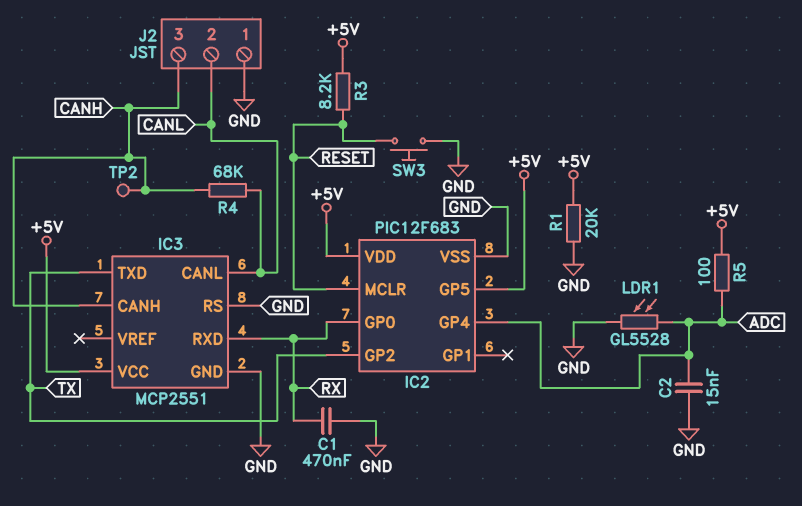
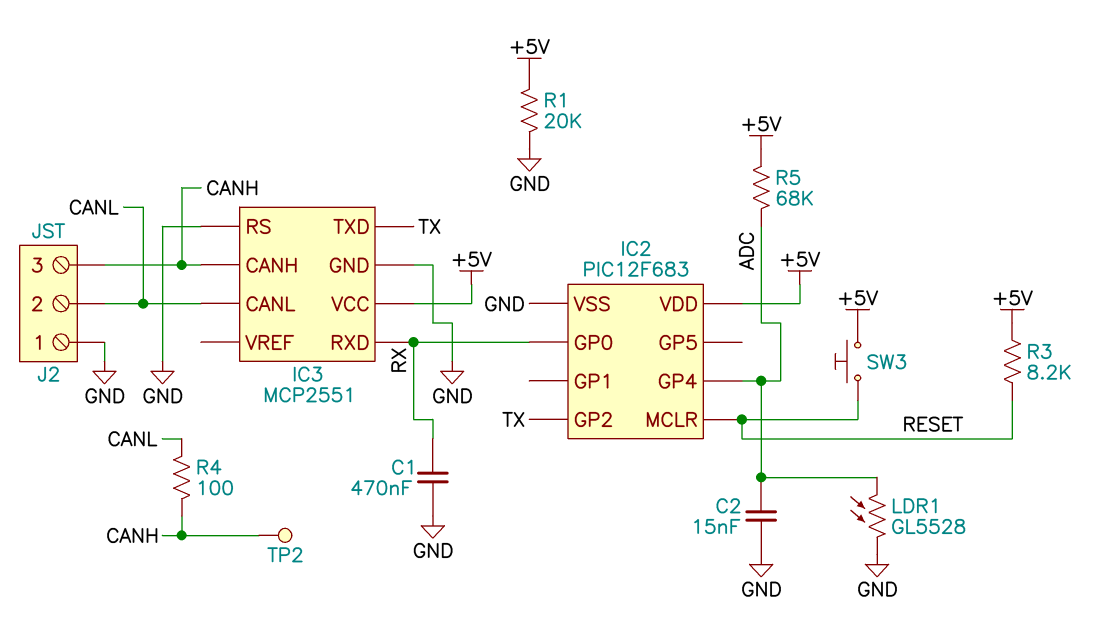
IC2 pin GP5: +5V -> none
R4: 68k (CANH, CANL) -> 100 (CANH, CANL)
R5: 100 (+5V, ADC) -> 68k (+5V, ADC)
SW3: button (GND, RESET) -> button (+5V, RESET)

